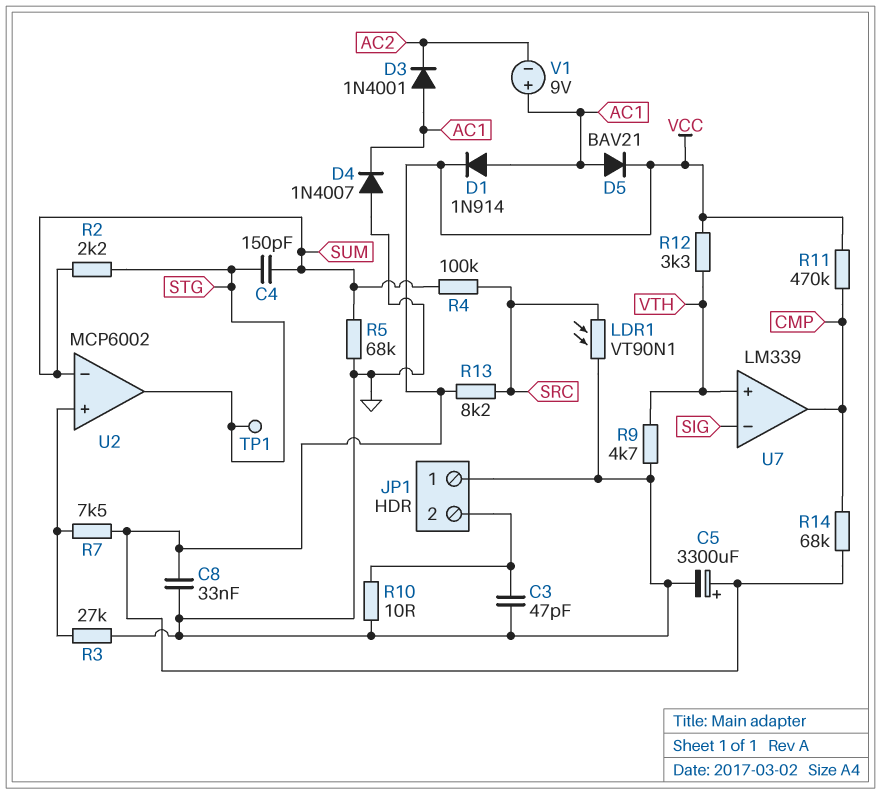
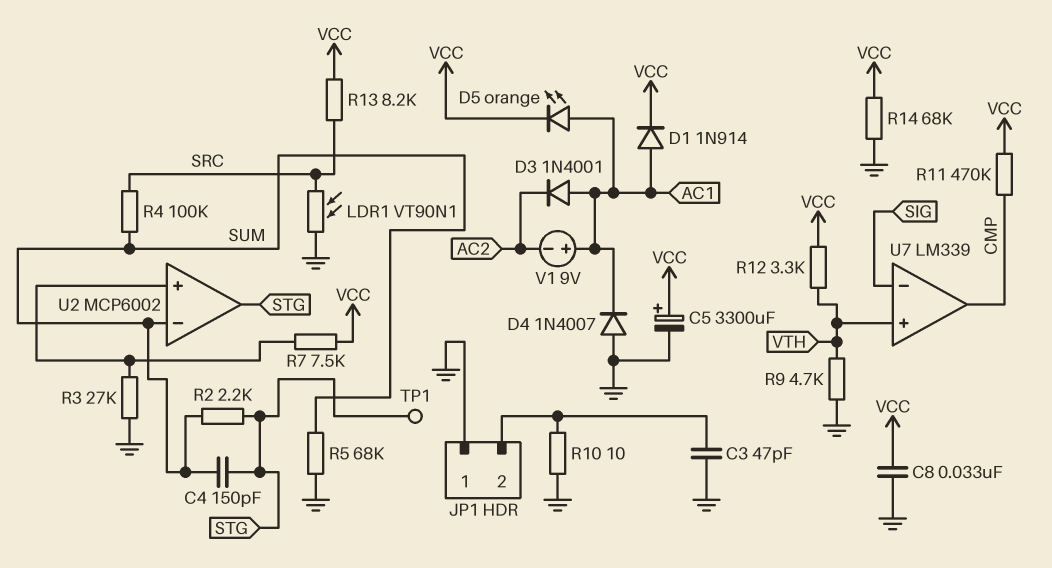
D5: diode BAV21 (A AC1, K VCC) -> LED orange (A AC1, K VCC)
R14: 68k (CMP, VCC) -> 68k (GND, VCC)

